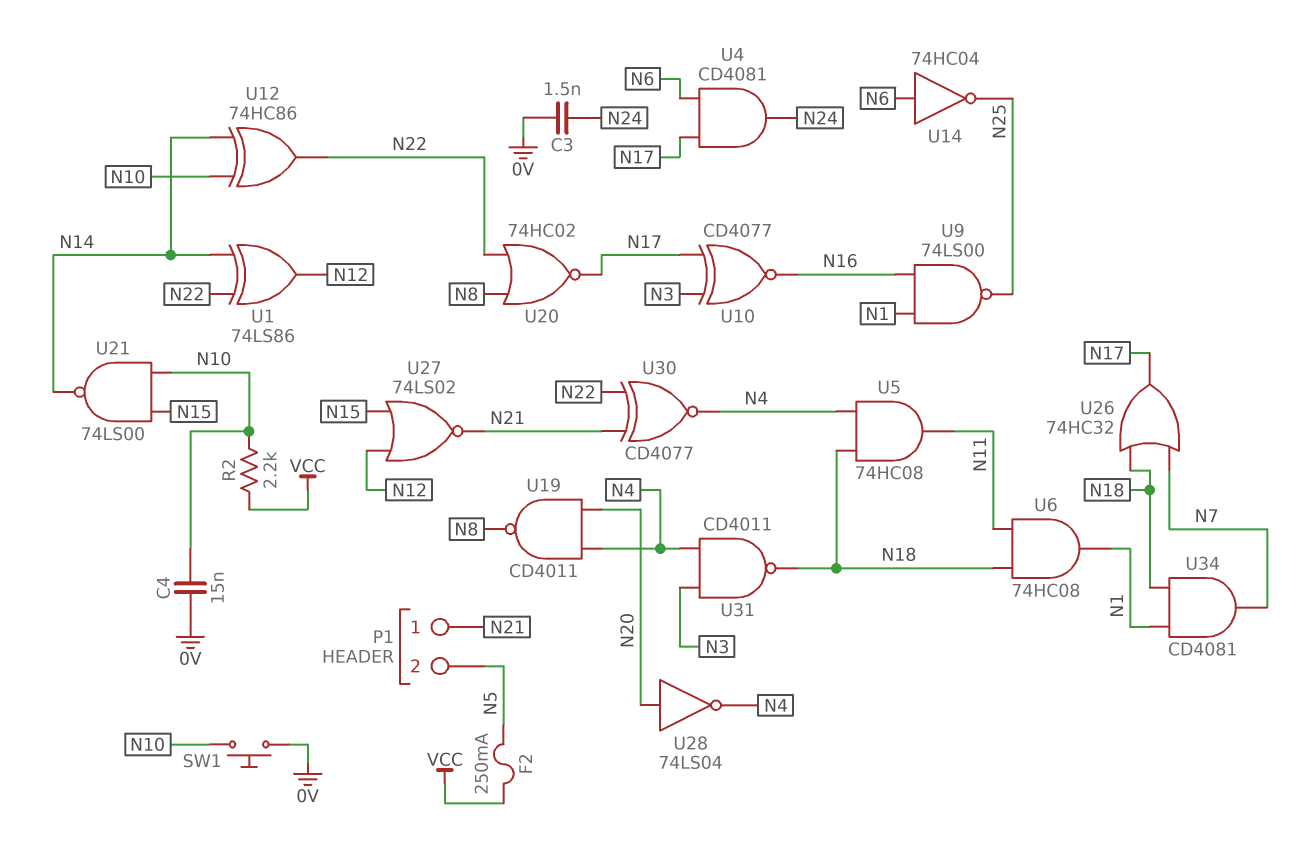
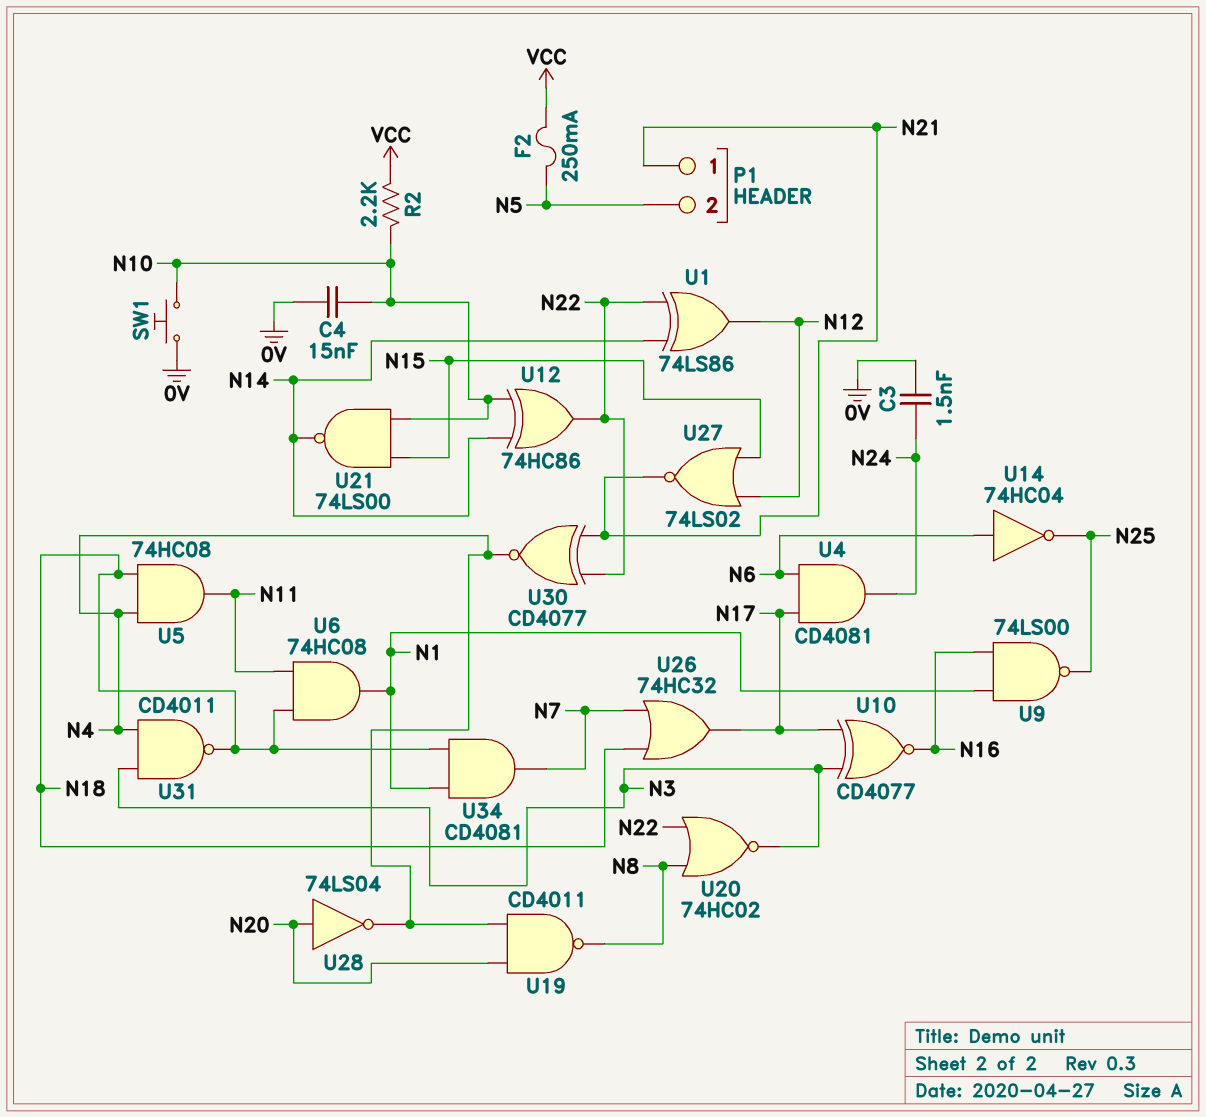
U20: NOR 74HC02 (in N8, in N22, out N17) -> NOR 74HC02 (in N8, in N22, out N3)

